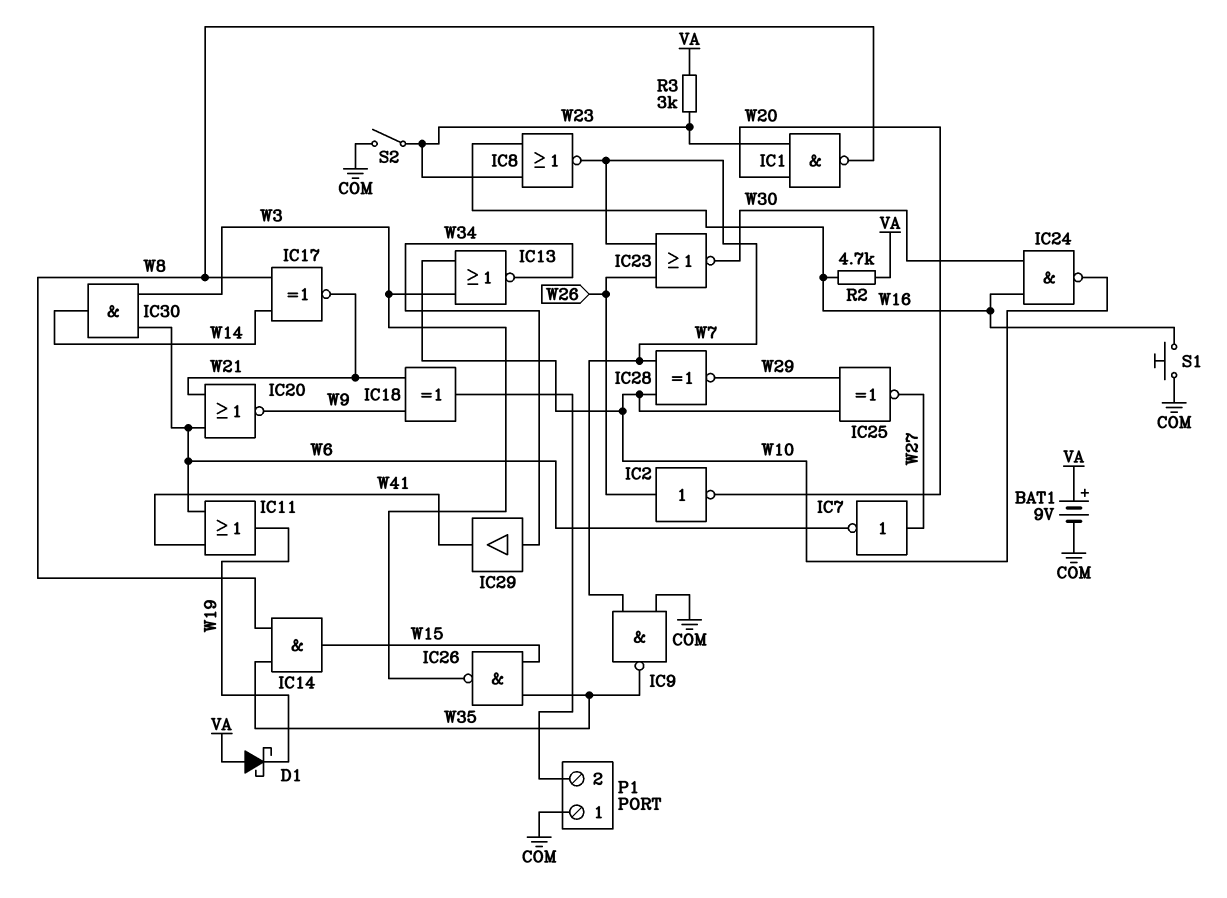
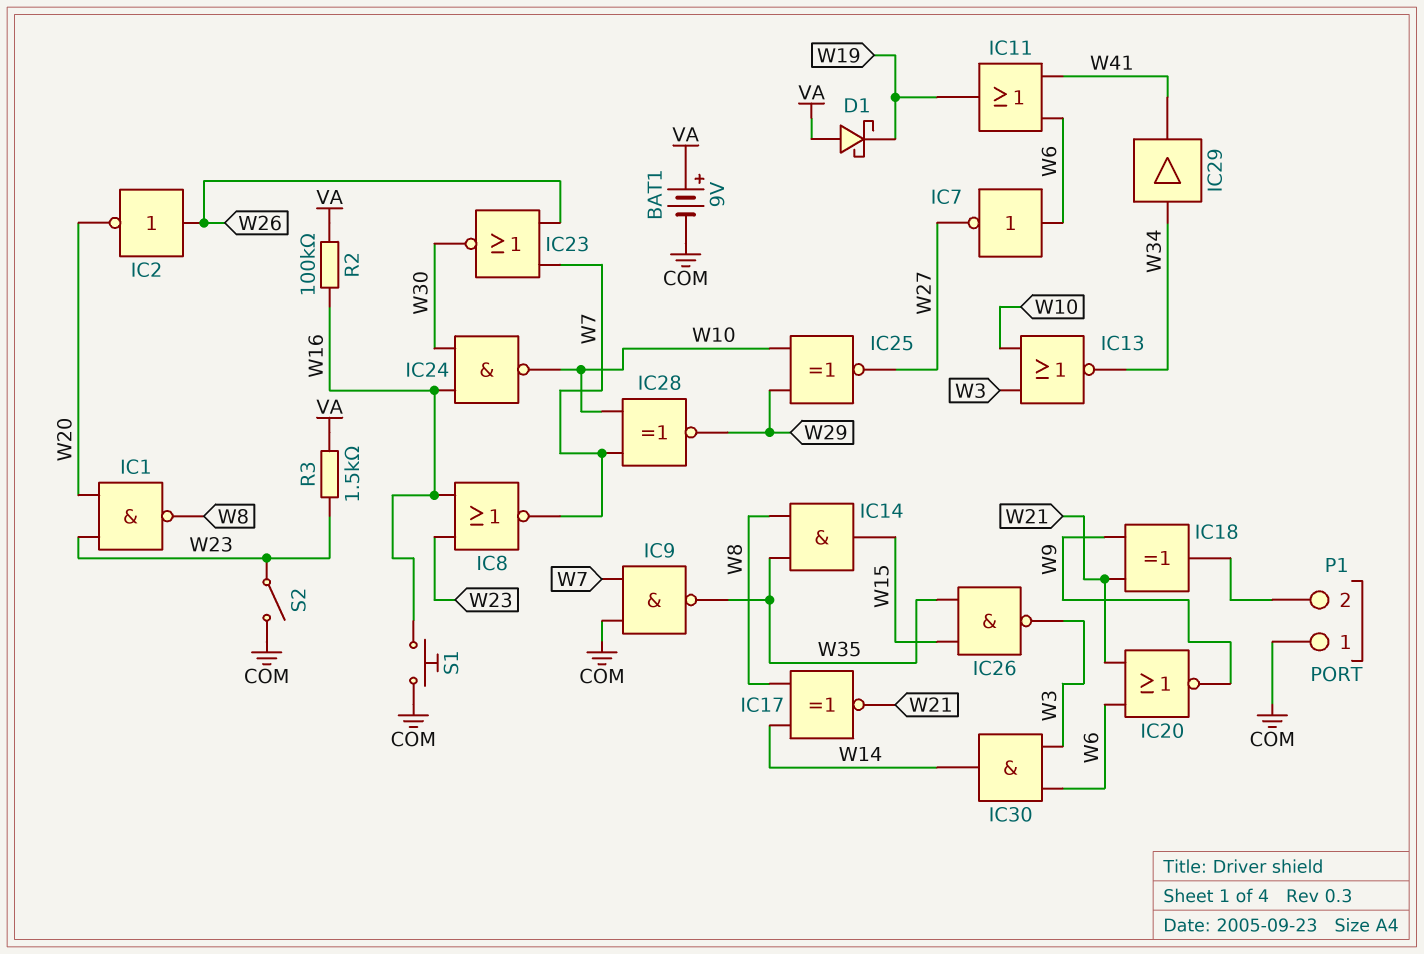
IC7: NOT (in W27, out W6) -> NOT (in W6, out W27)
R2: 4.7k (VA, W16) -> 100k (VA, W16)
R3: 3k (VA, W23) -> 1.5k (VA, W23)

